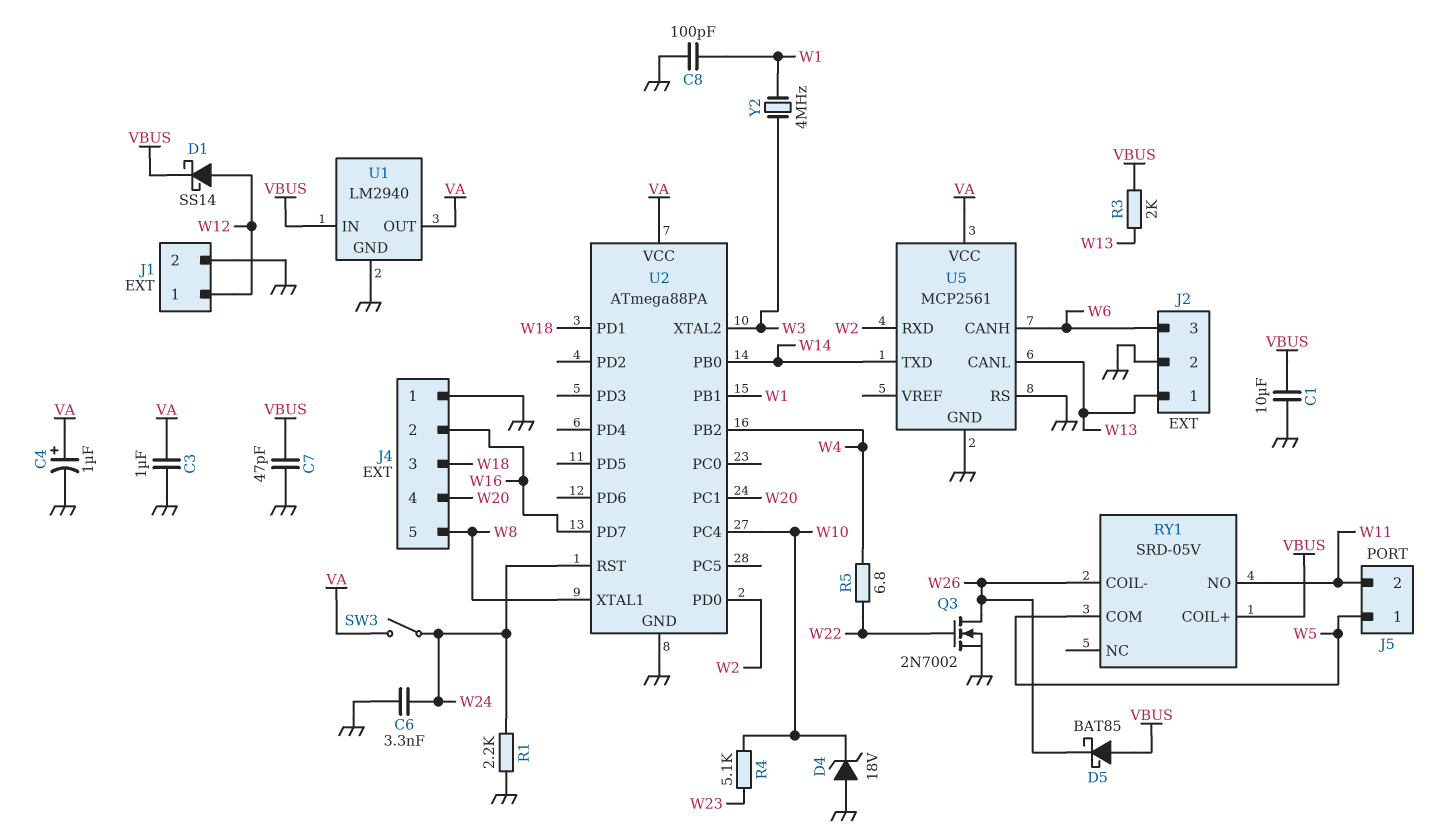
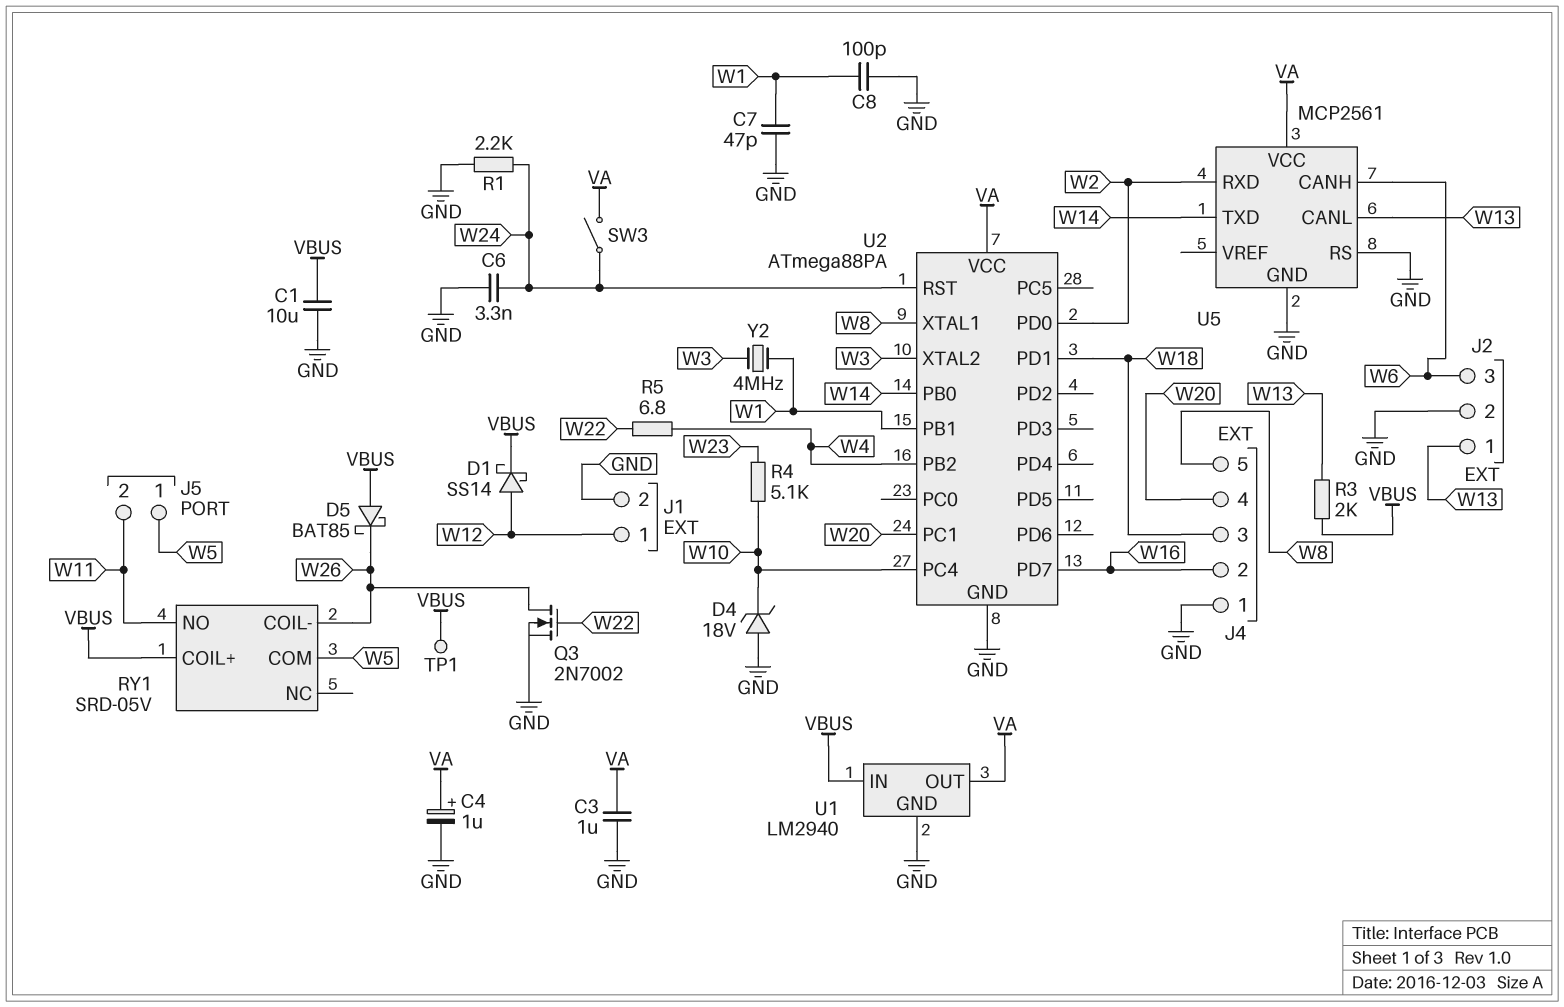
C7: 47pF (GND, VBUS) -> 47pF (GND, W1)
TP1: none -> test point (VBUS)

